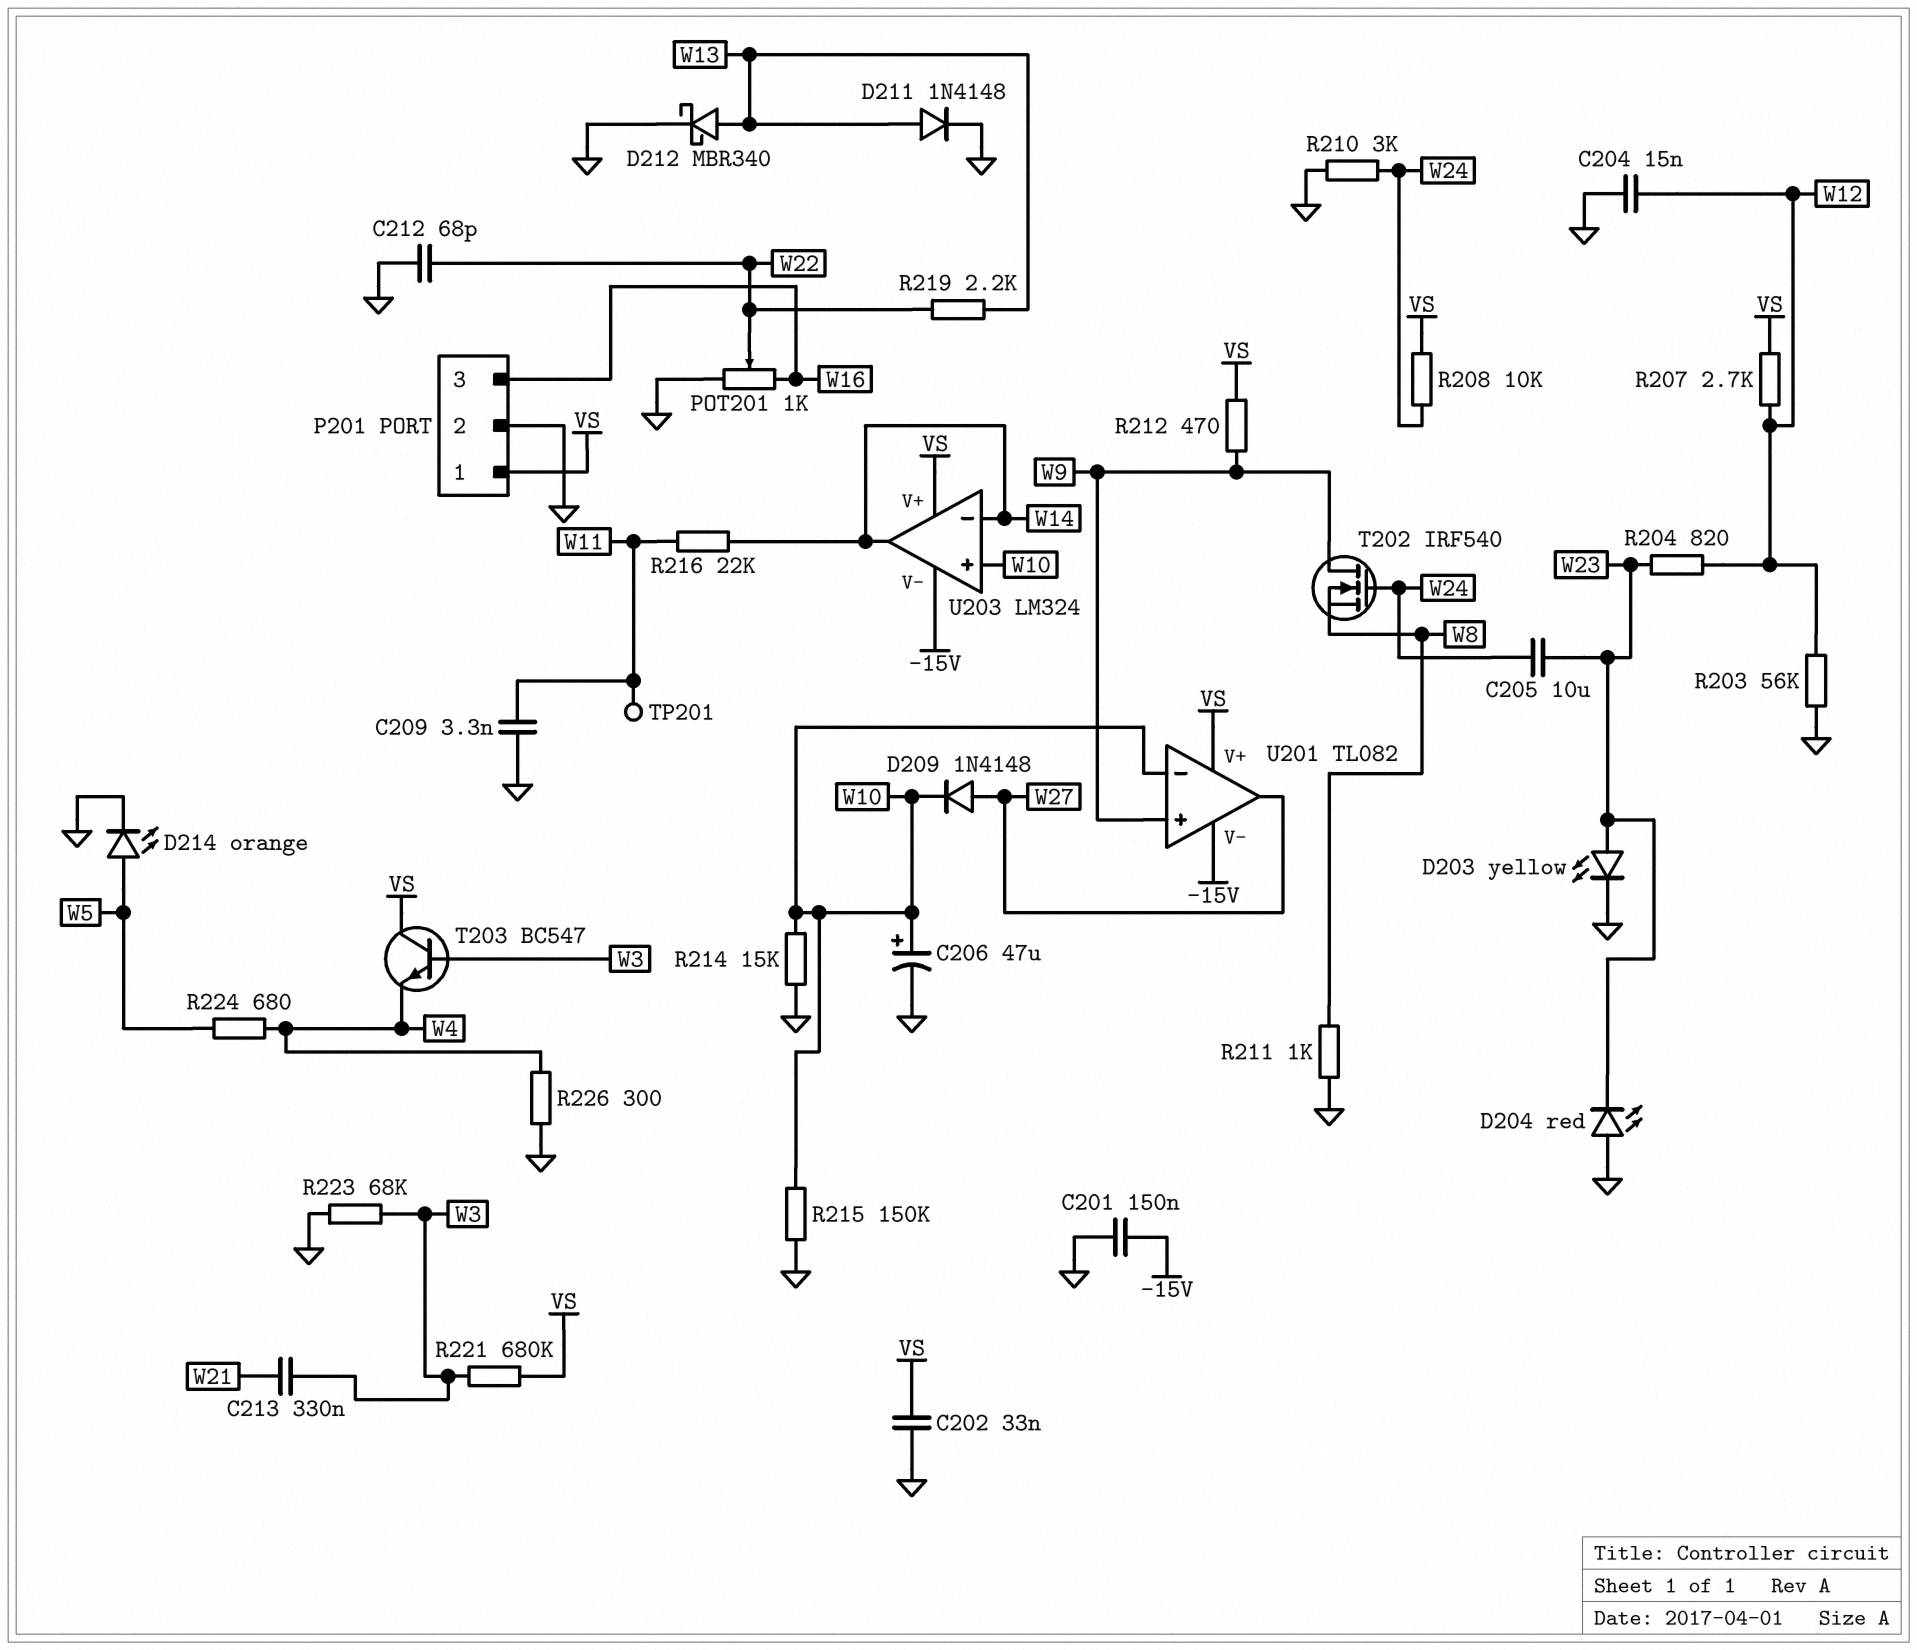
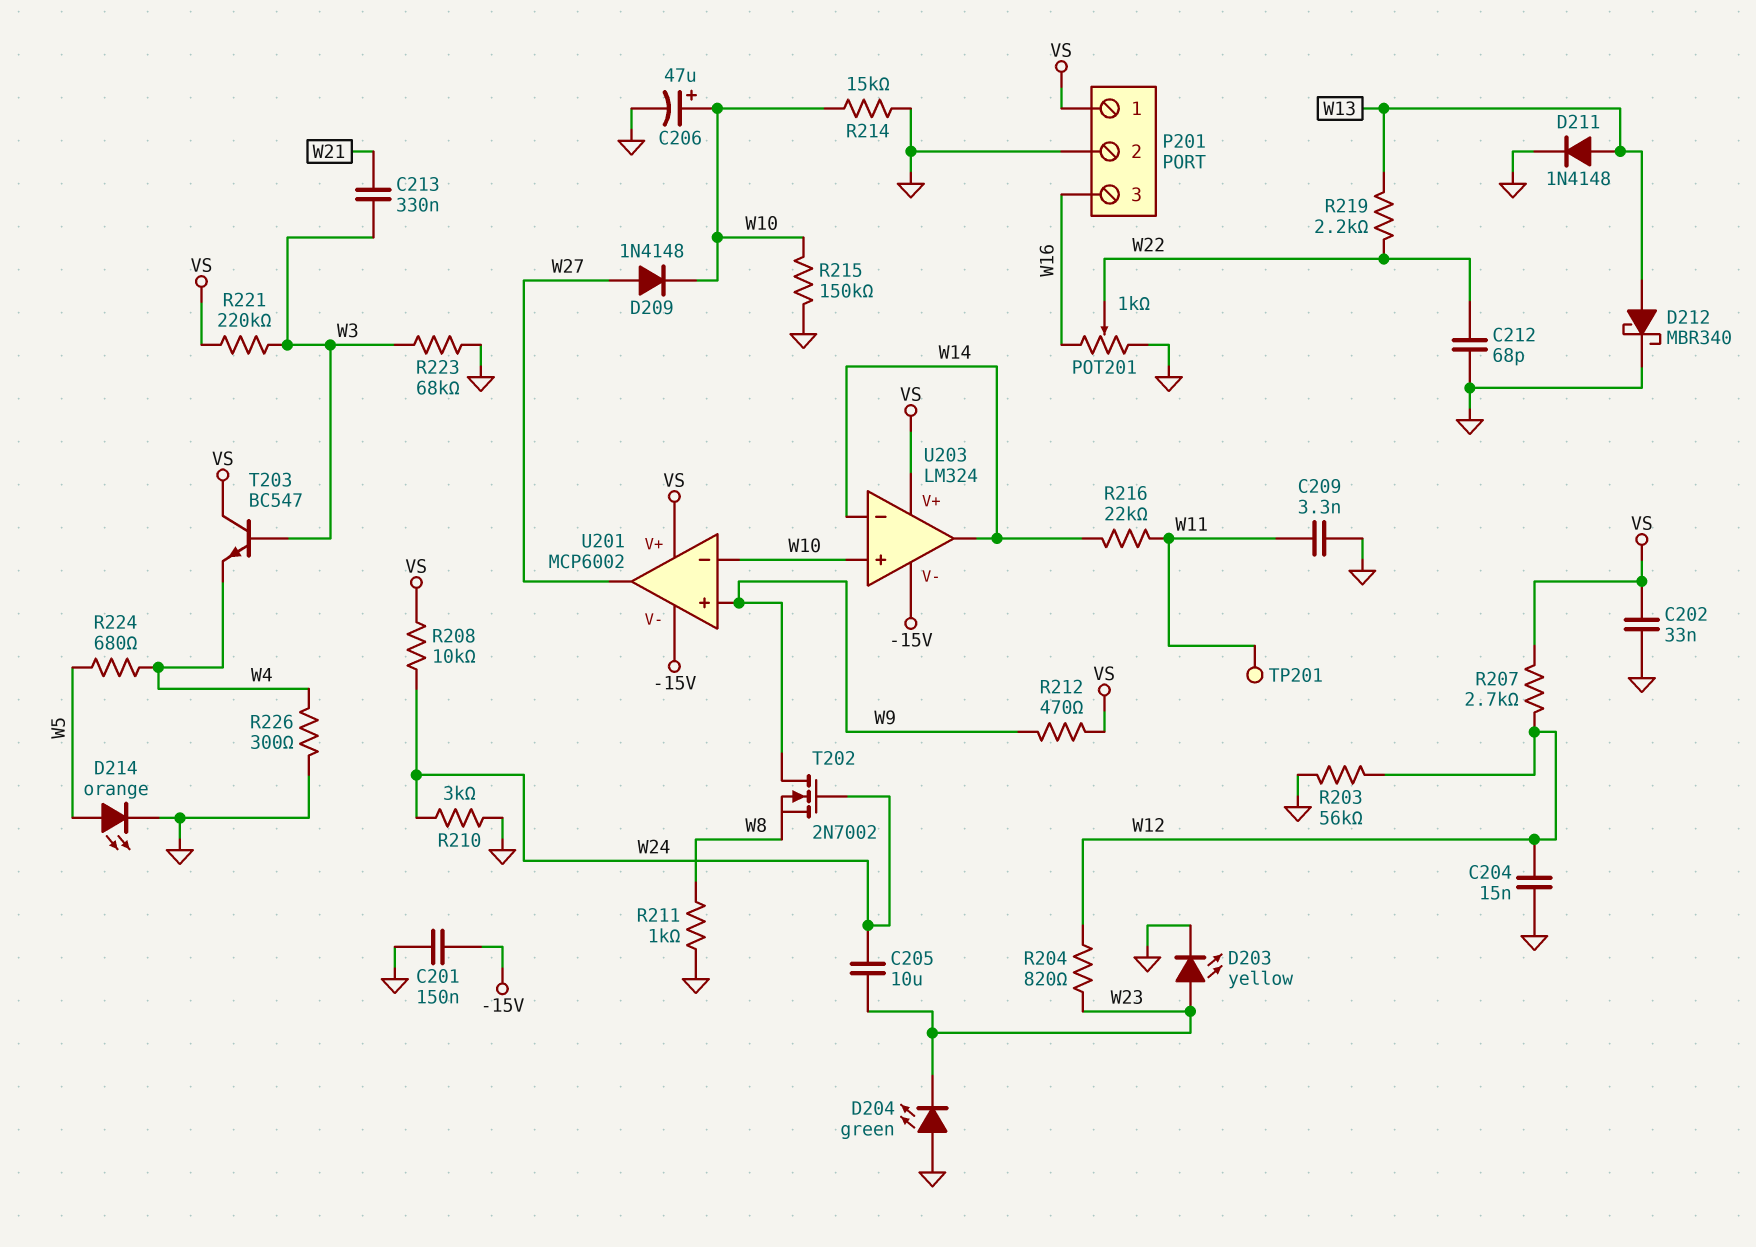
D204: LED red (A GND, K W23) -> LED green (A GND, K W23)
R221: 680k (VS, W3) -> 220k (VS, W3)
T202: NMOS IRF540 (G W24, D W9, S W8) -> NMOS 2N7002 (G W24, D W9, S W8)
U201: TL082 -> MCP6002

